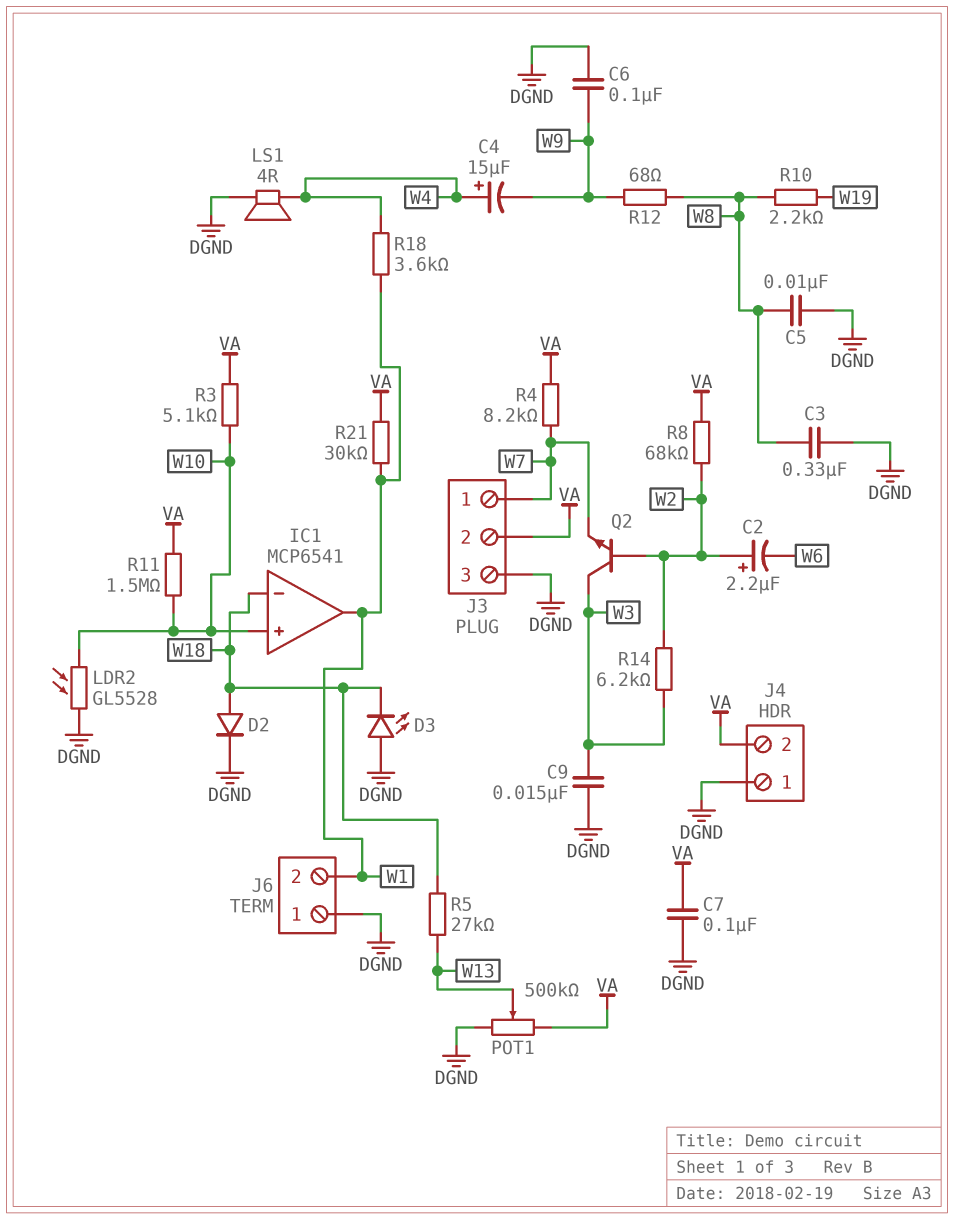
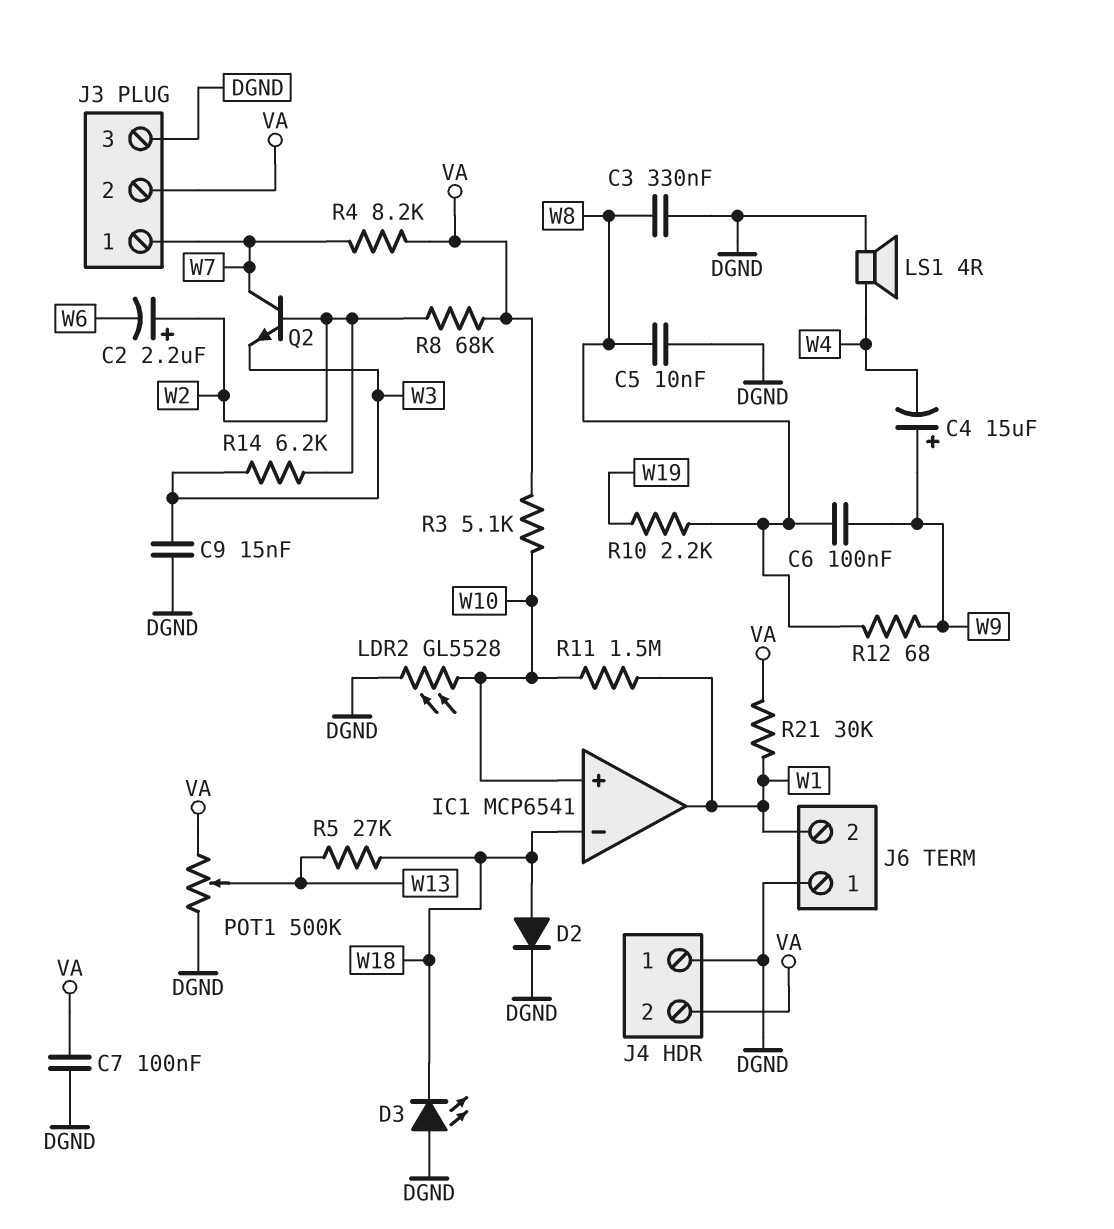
C4: 15uF (plus W4, minus W9) -> 15uF (plus W9, minus W4)
C6: 100nF (DGND, W9) -> 100nF (W8, W9)
Q2: NPN (B W2, C W3, E W7) -> NPN (B W2, C W7, E W3)
R11: 1.5M (VA, W10) -> 1.5M (W1, W10)
R18: 3.6k (W1, W4) -> none

